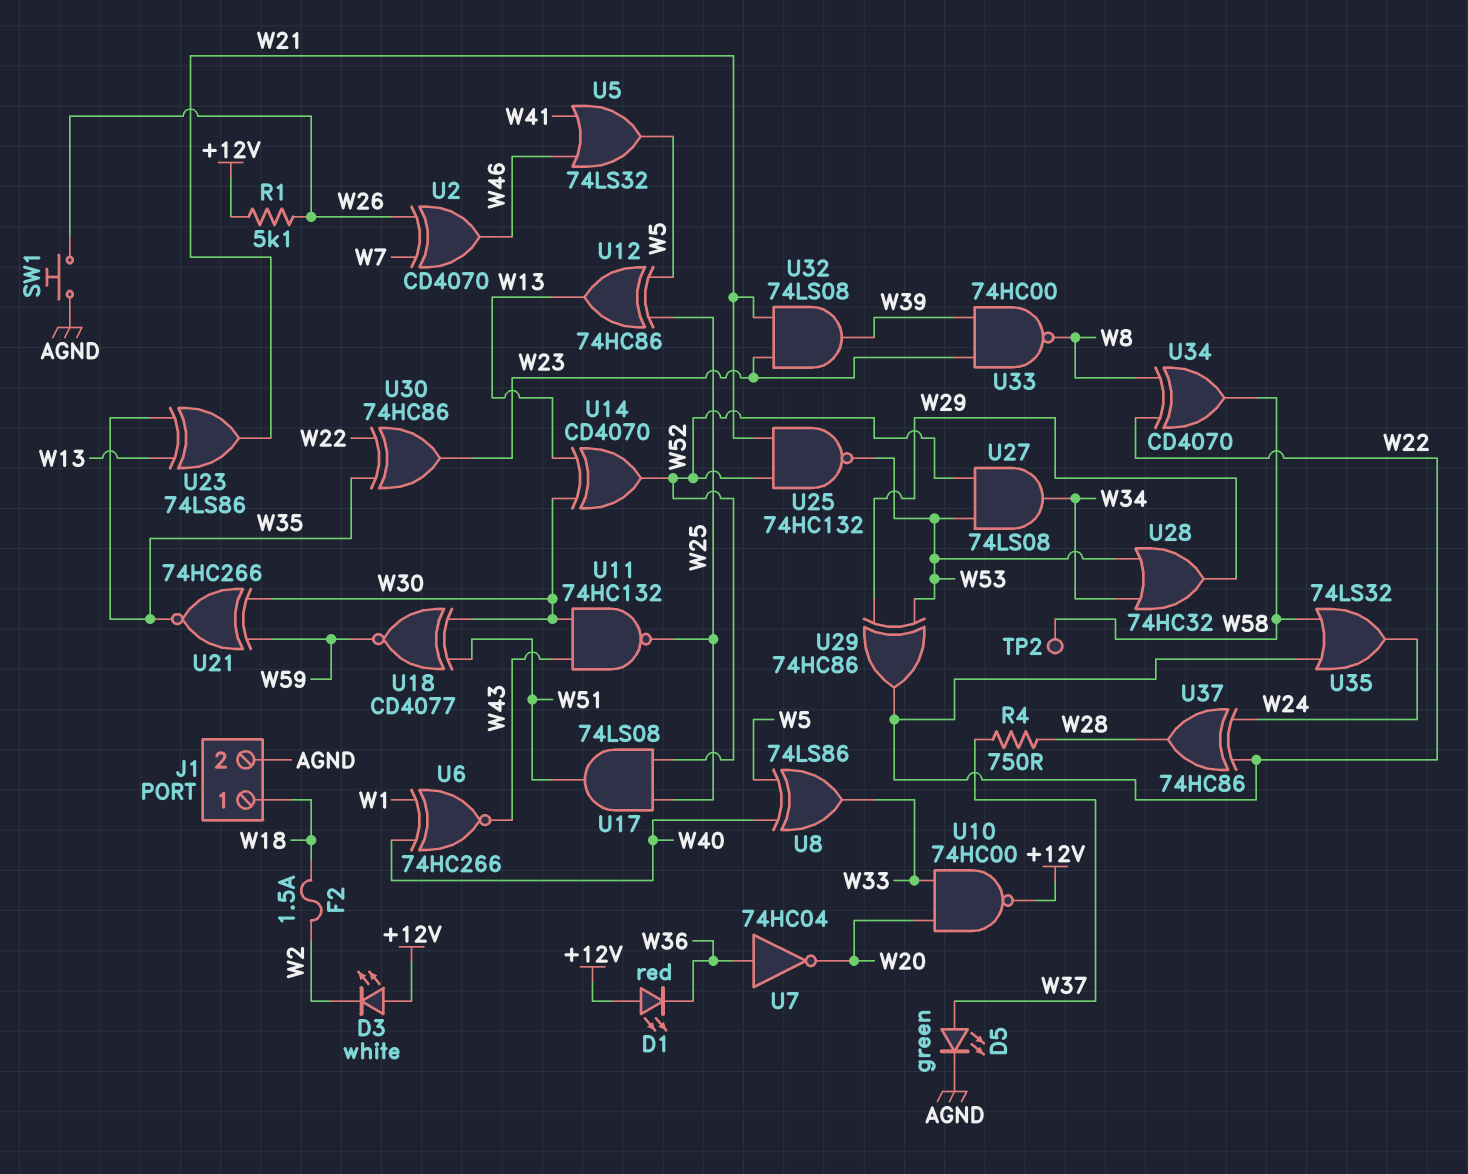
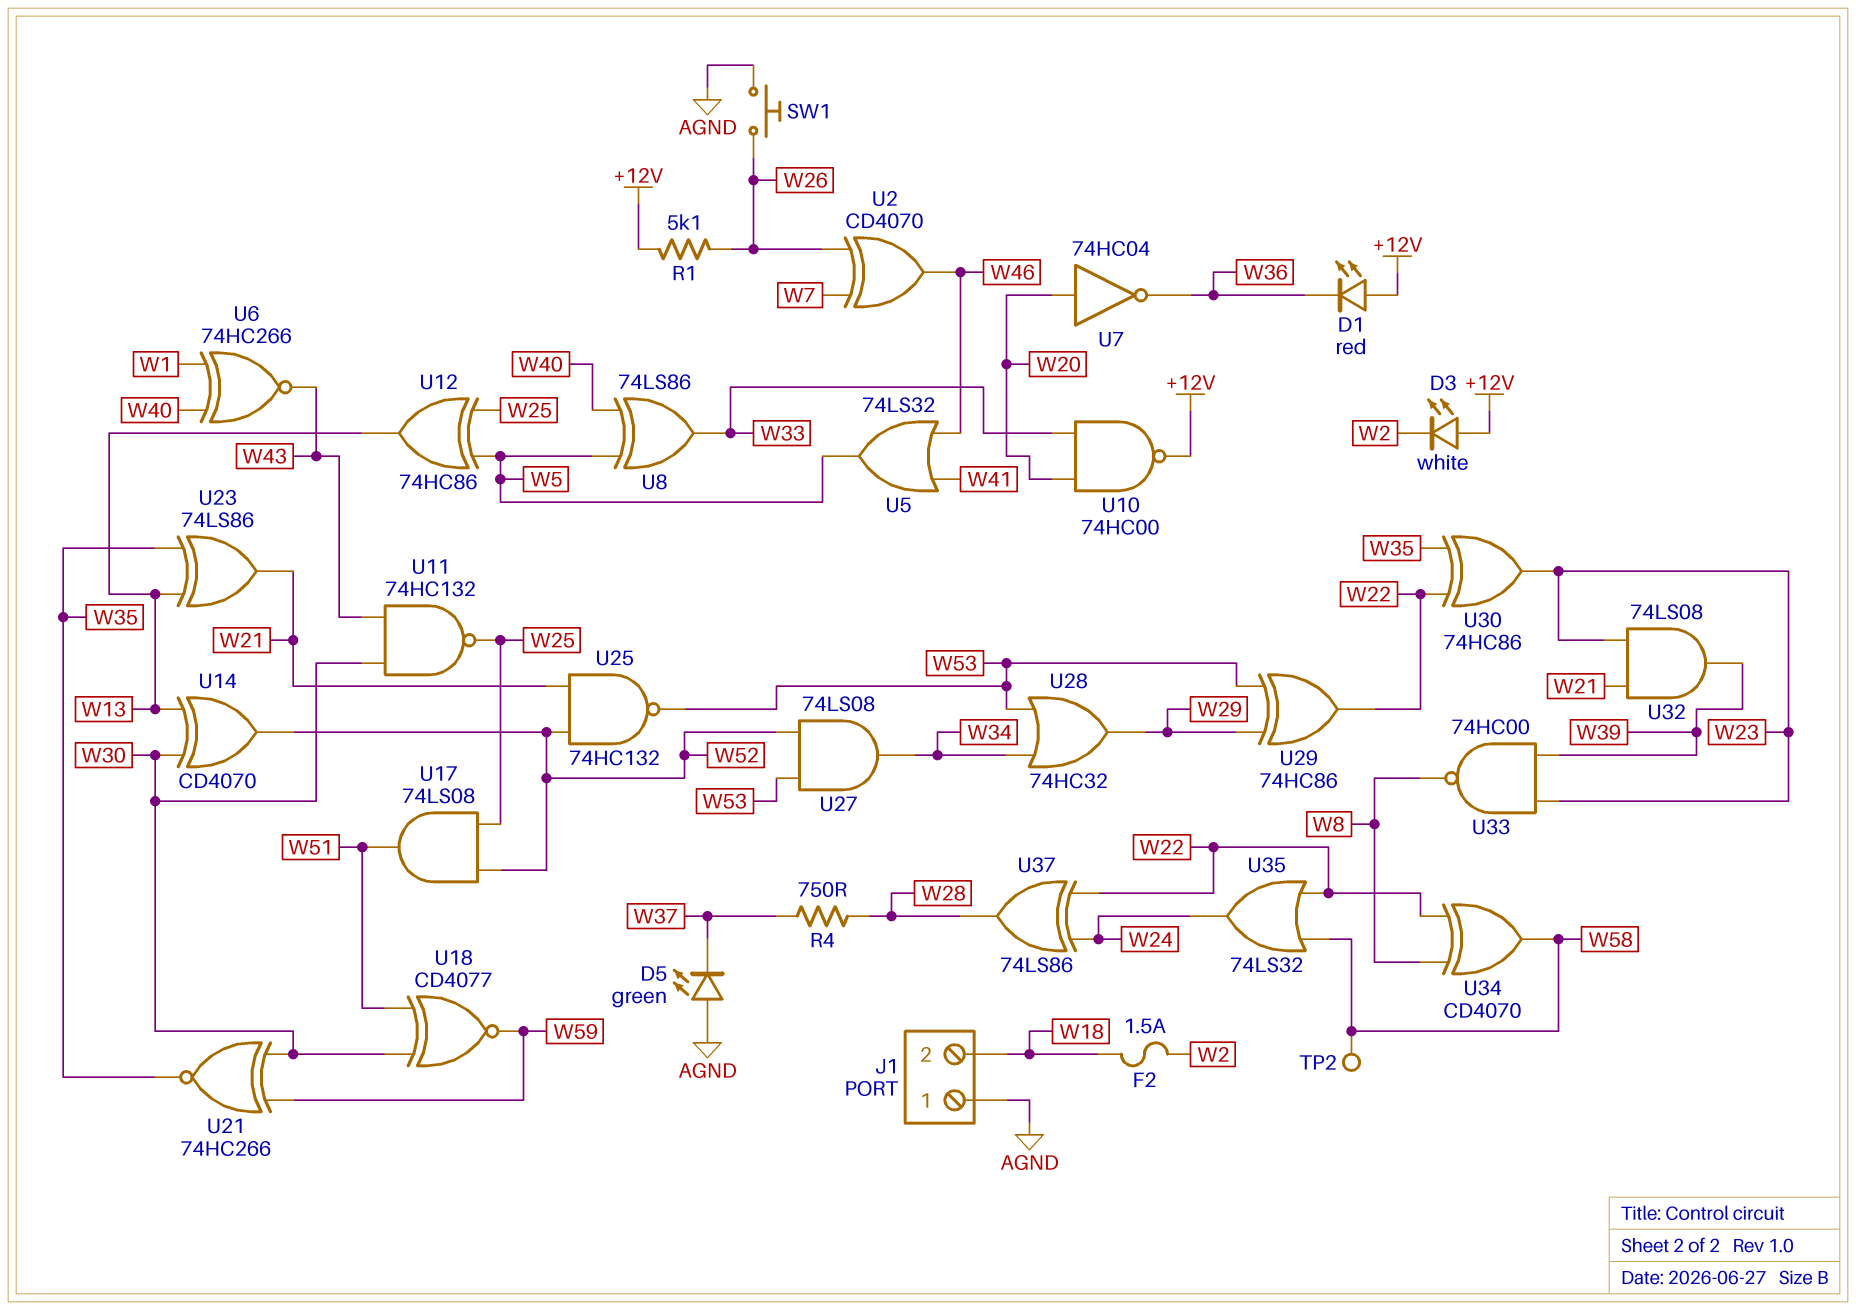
D5: LED green (A W37, K AGND) -> LED green (A AGND, K W37)
J1 pin 1: W18 -> AGND
J1 pin 2: AGND -> W18
U7: NOT 74HC04 (in W36, out W20) -> NOT 74HC04 (in W20, out W36)
U37: XOR 74HC86 (in W22, in W24, out W28) -> XOR 74LS86 (in W22, in W24, out W28)

